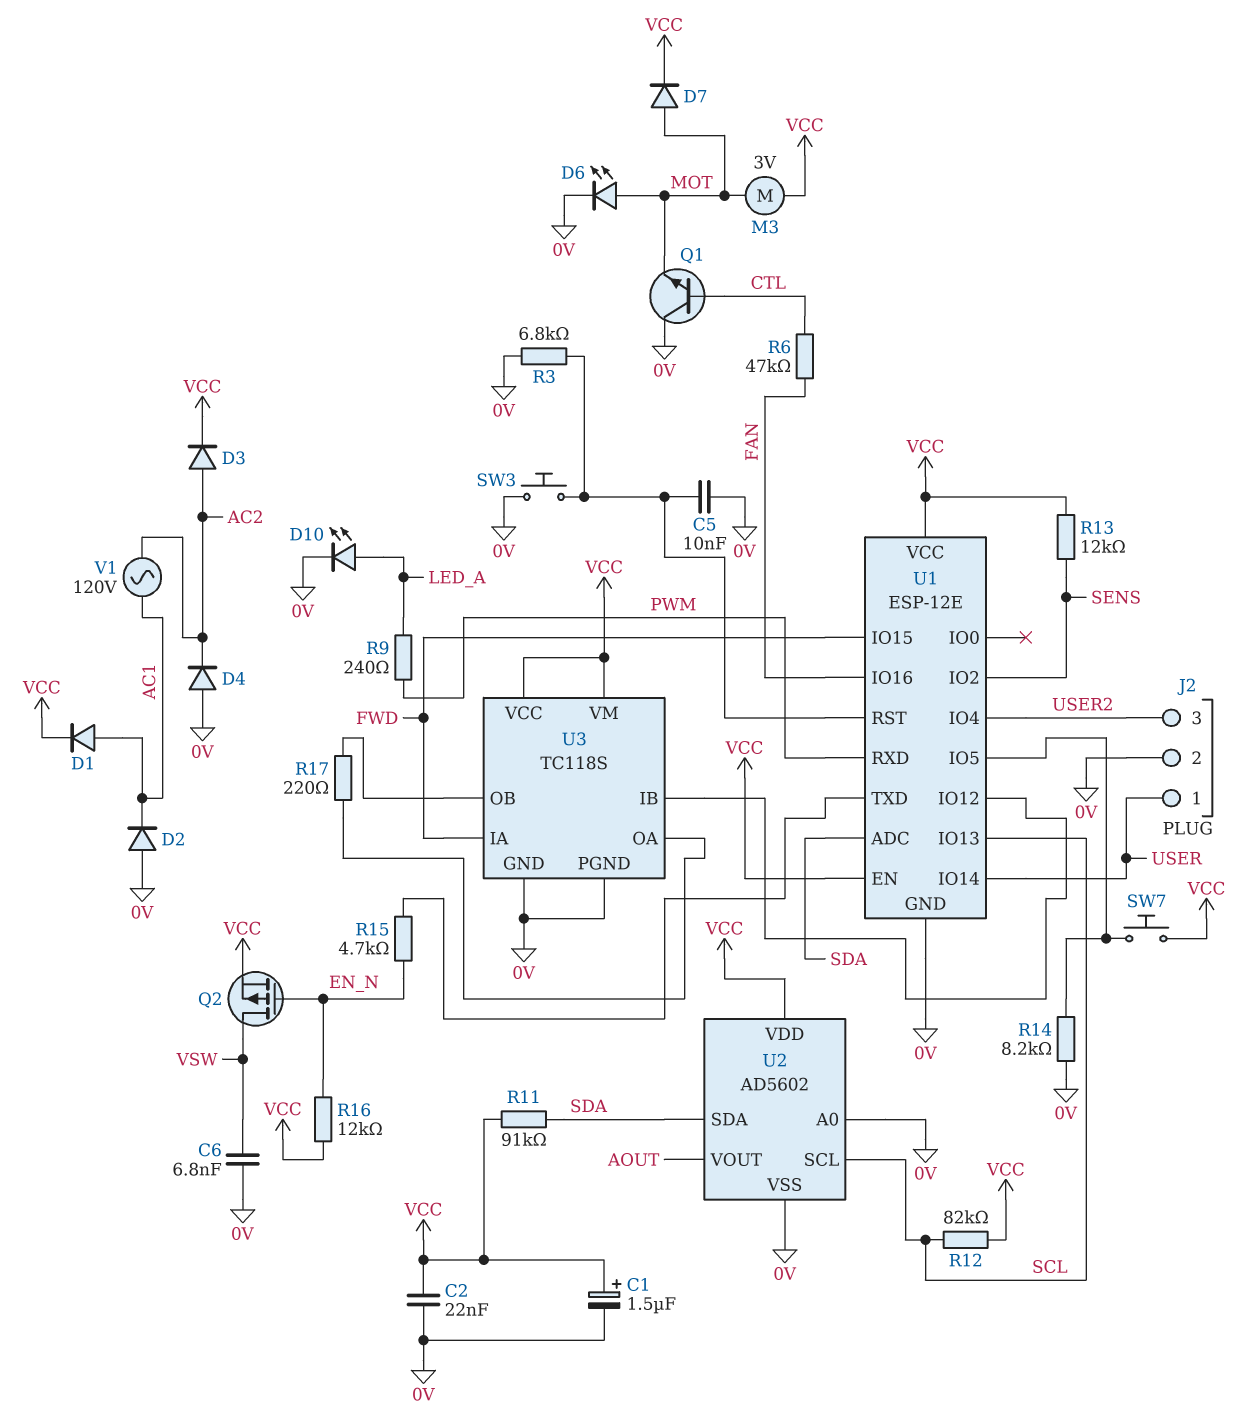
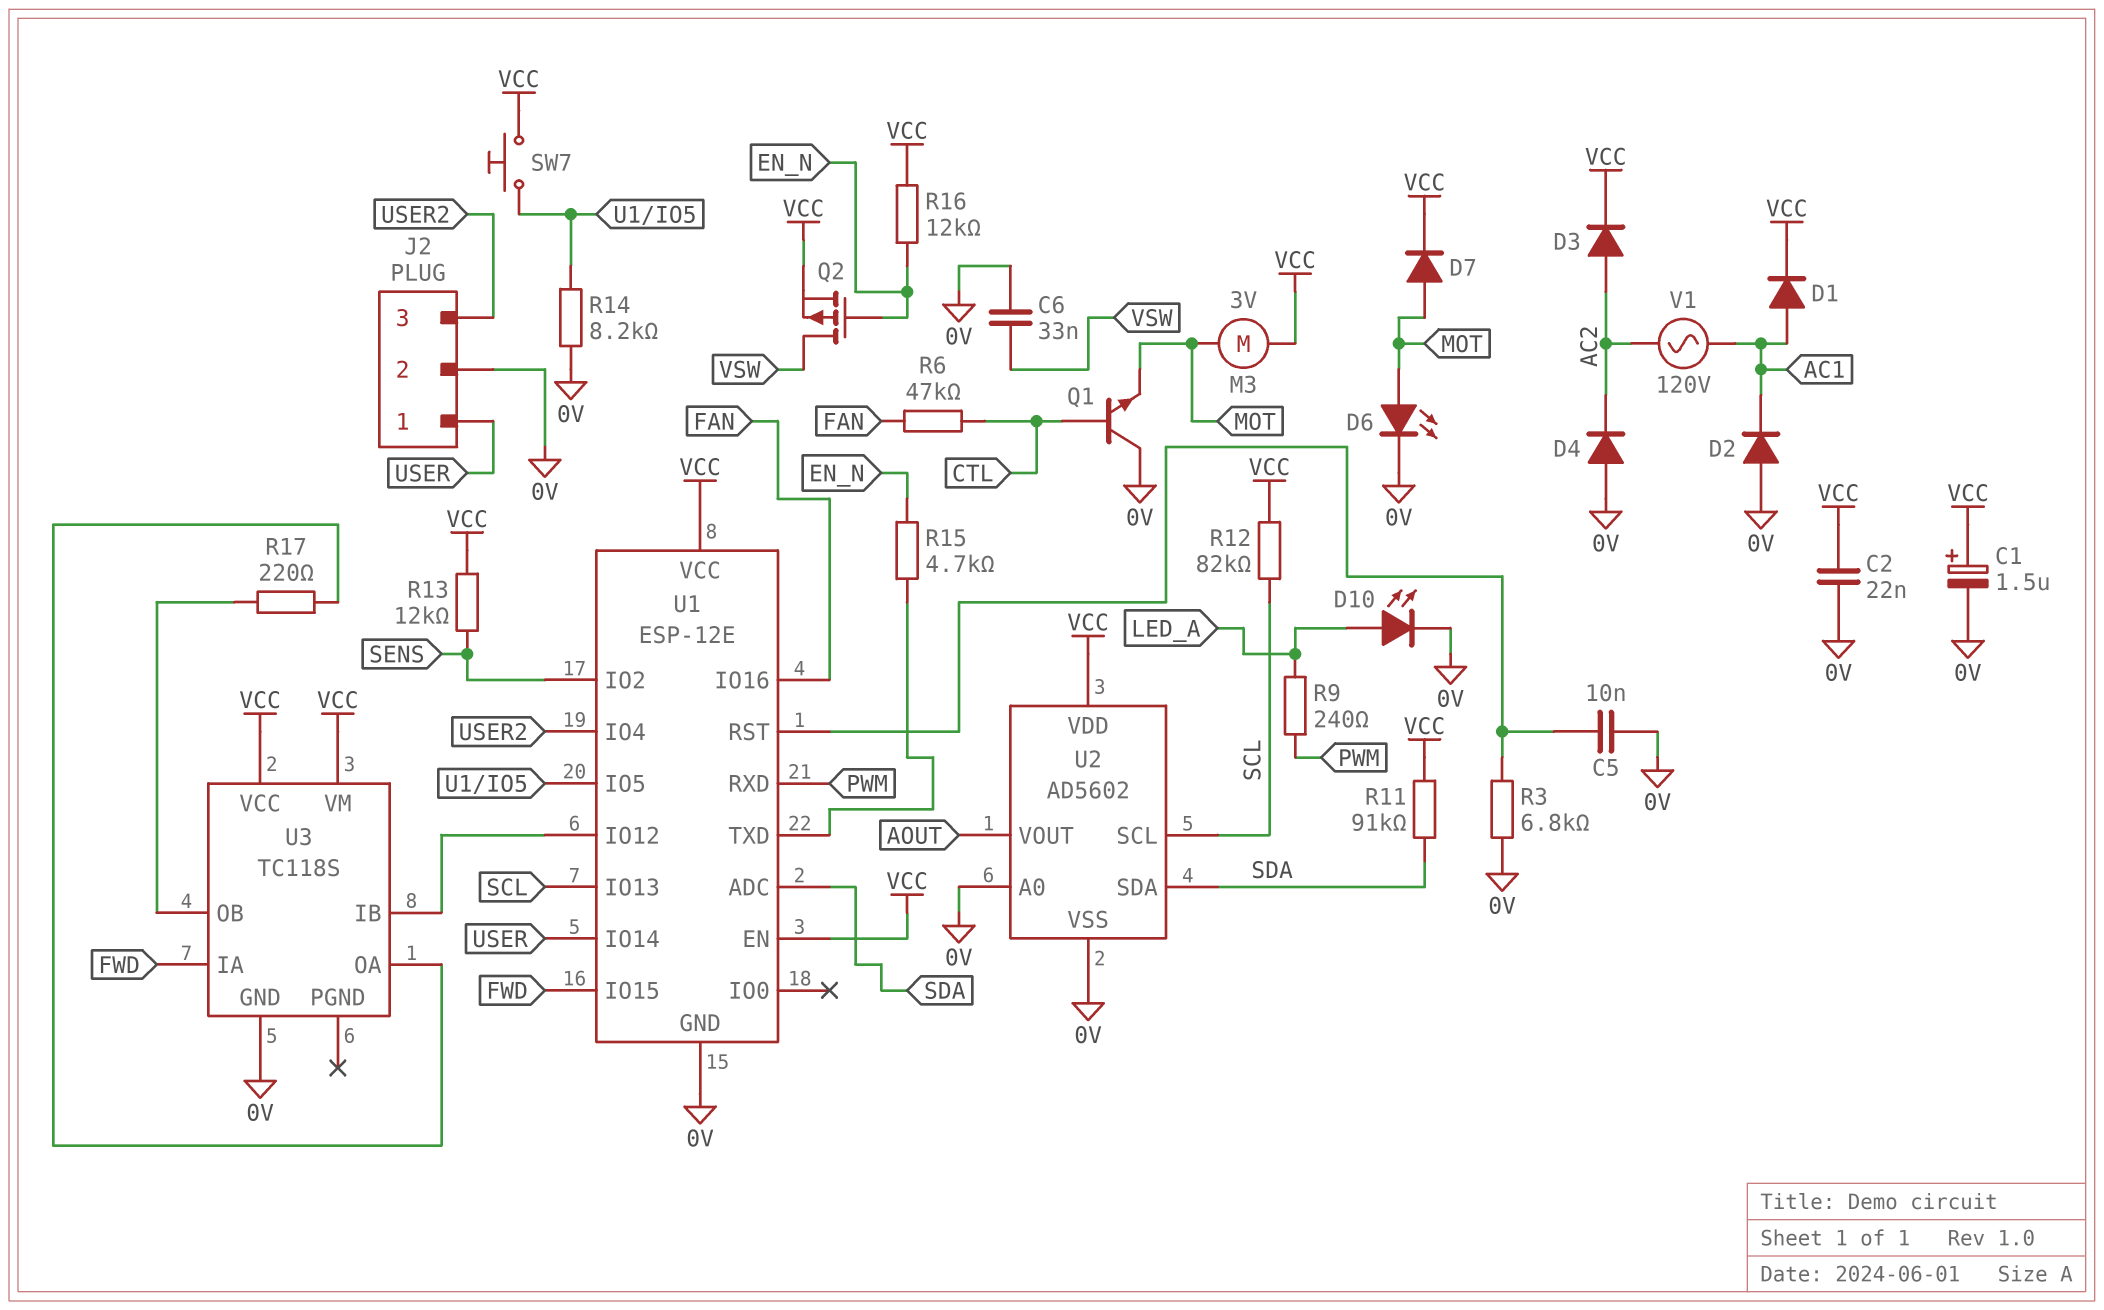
C6: 6.8nF (0V, VSW) -> 33nF (0V, VSW)
SW3: button (0V, U1/RST) -> none
U3 pin PGND: 0V -> none

